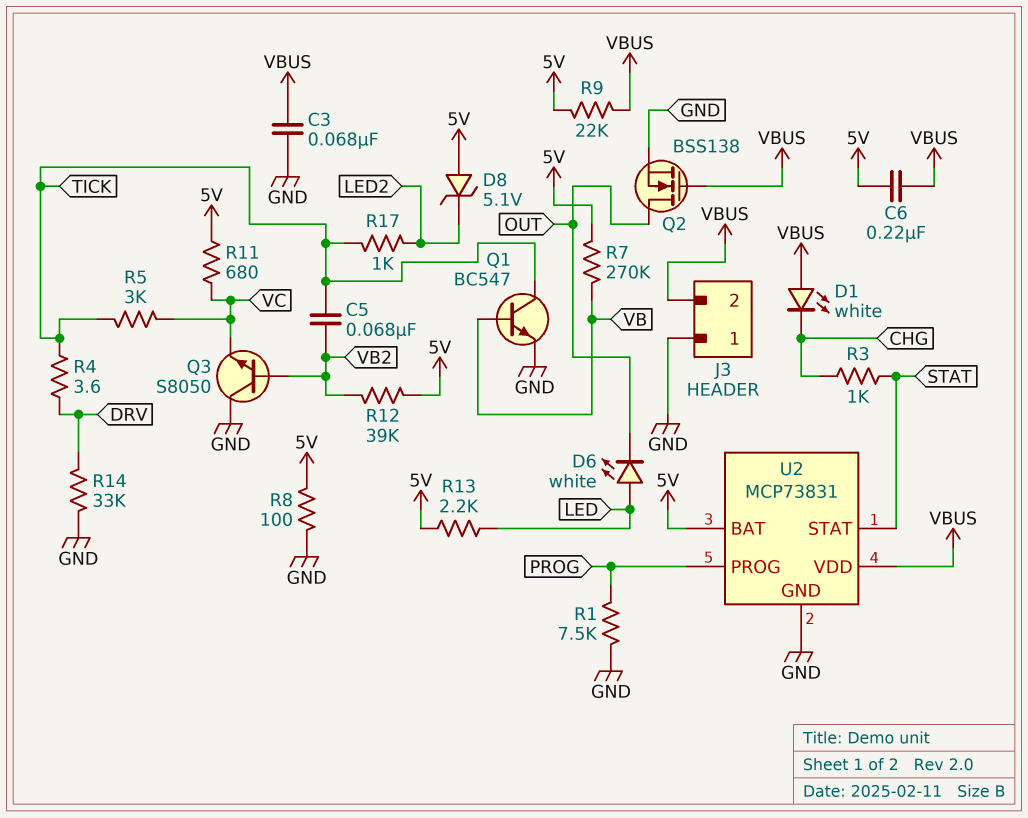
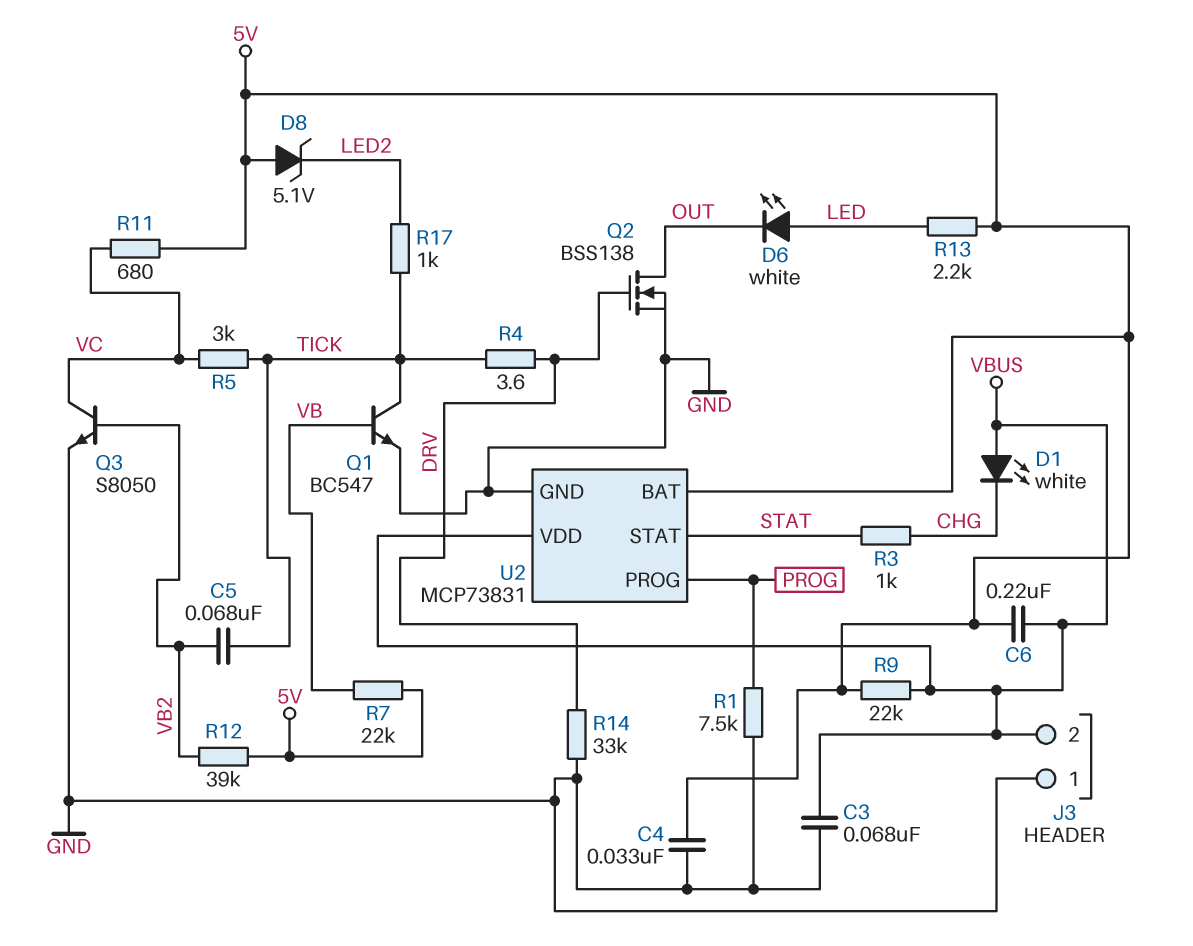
C4: none -> 33nF (5V, GND)
Q2: NMOS BSS138 (G VBUS, D OUT, S GND) -> NMOS BSS138 (G DRV, D OUT, S GND)
Q3: NPN S8050 (B VB2, C GND, E VC) -> NPN S8050 (B VB2, C VC, E GND)
R7: 270k (5V, VB) -> 22k (5V, VB)
R8: 100 (5V, GND) -> none

